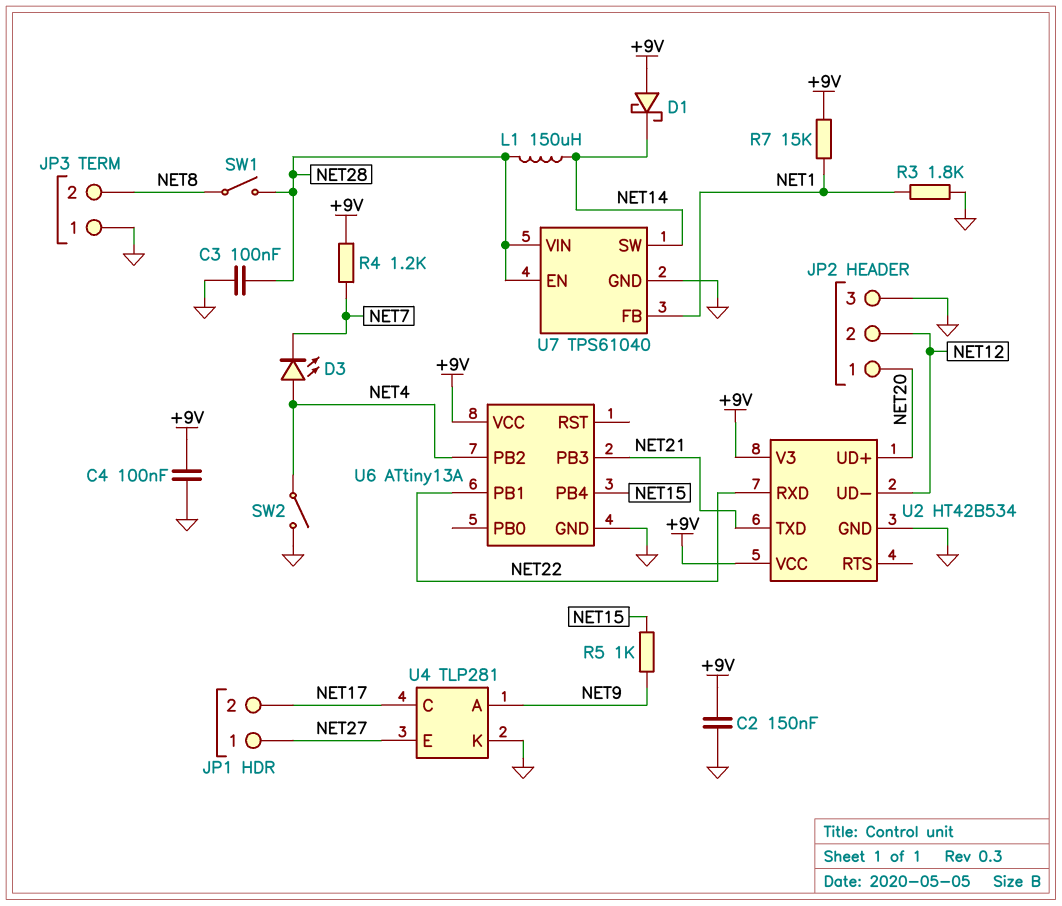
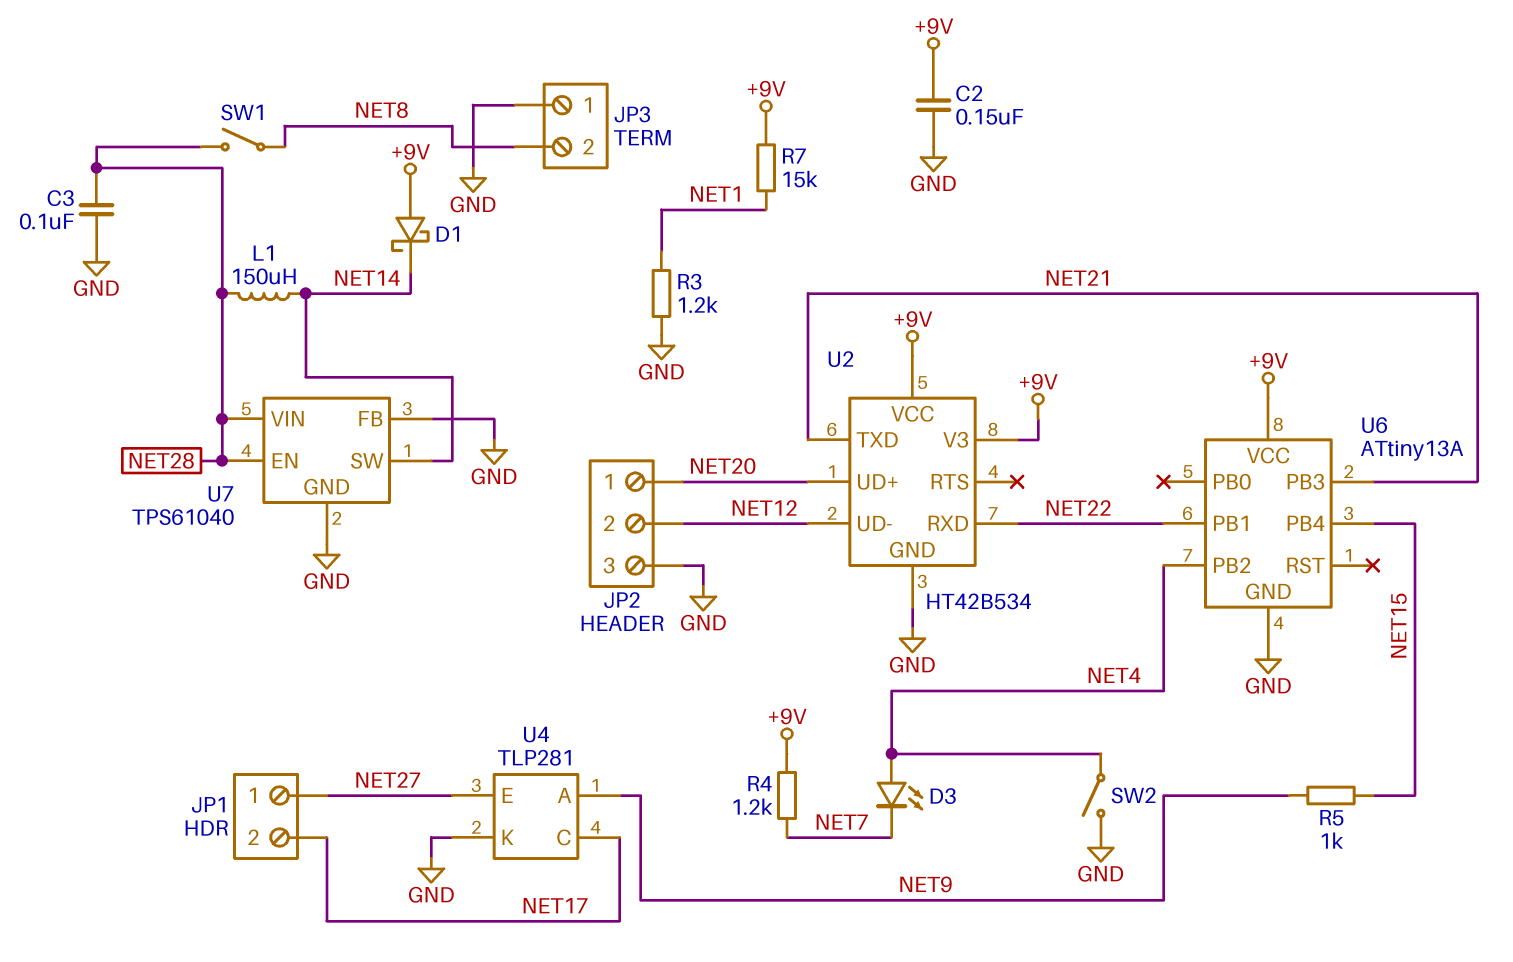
C4: 100nF (+9V, GND) -> none
R3: 1.8k (GND, NET1) -> 1.2k (GND, NET1)
U7 pin FB: NET1 -> GND

